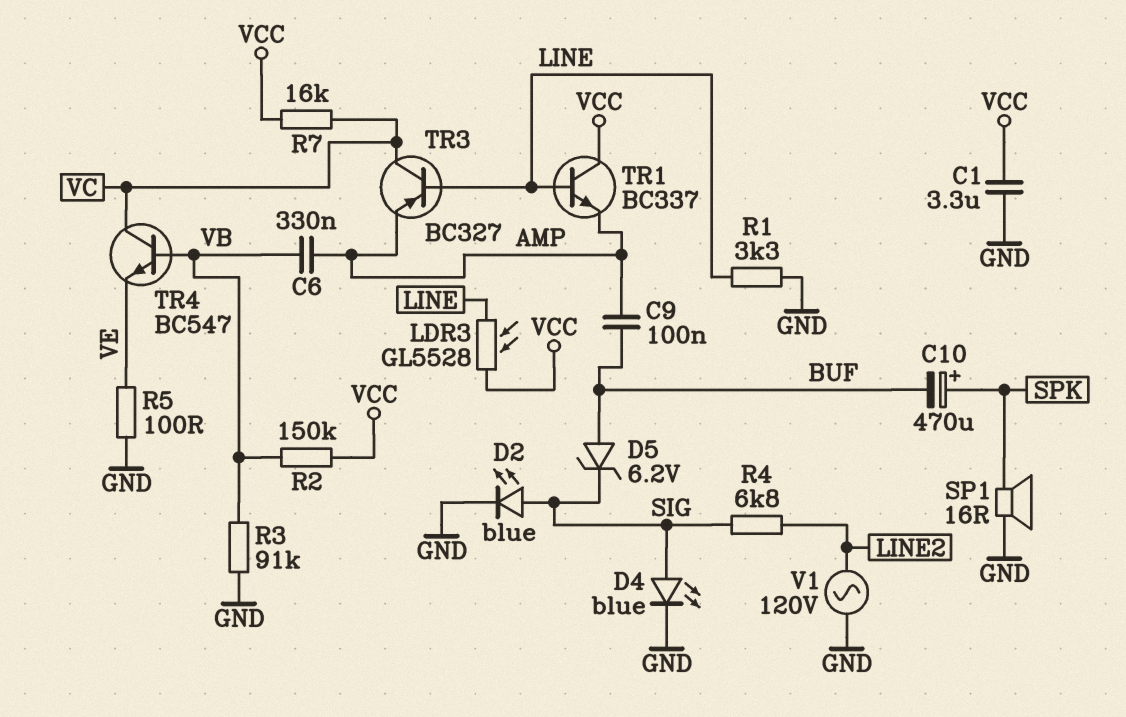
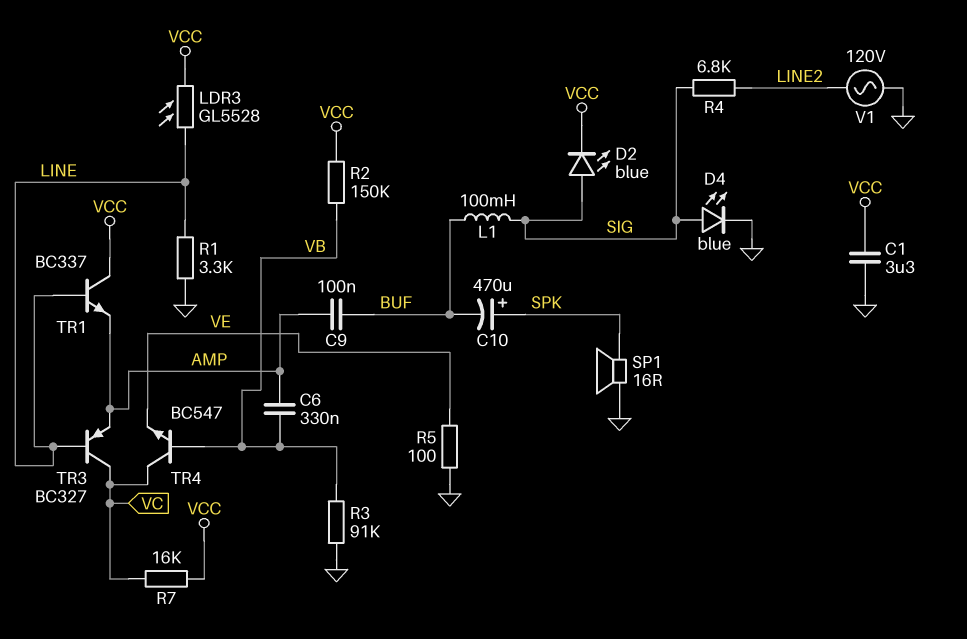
D2: LED blue (A SIG, K GND) -> LED blue (A SIG, K VCC)
D5: zener 6.2V (A BUF, K SIG) -> none
L1: none -> 100mH (BUF, SIG)

